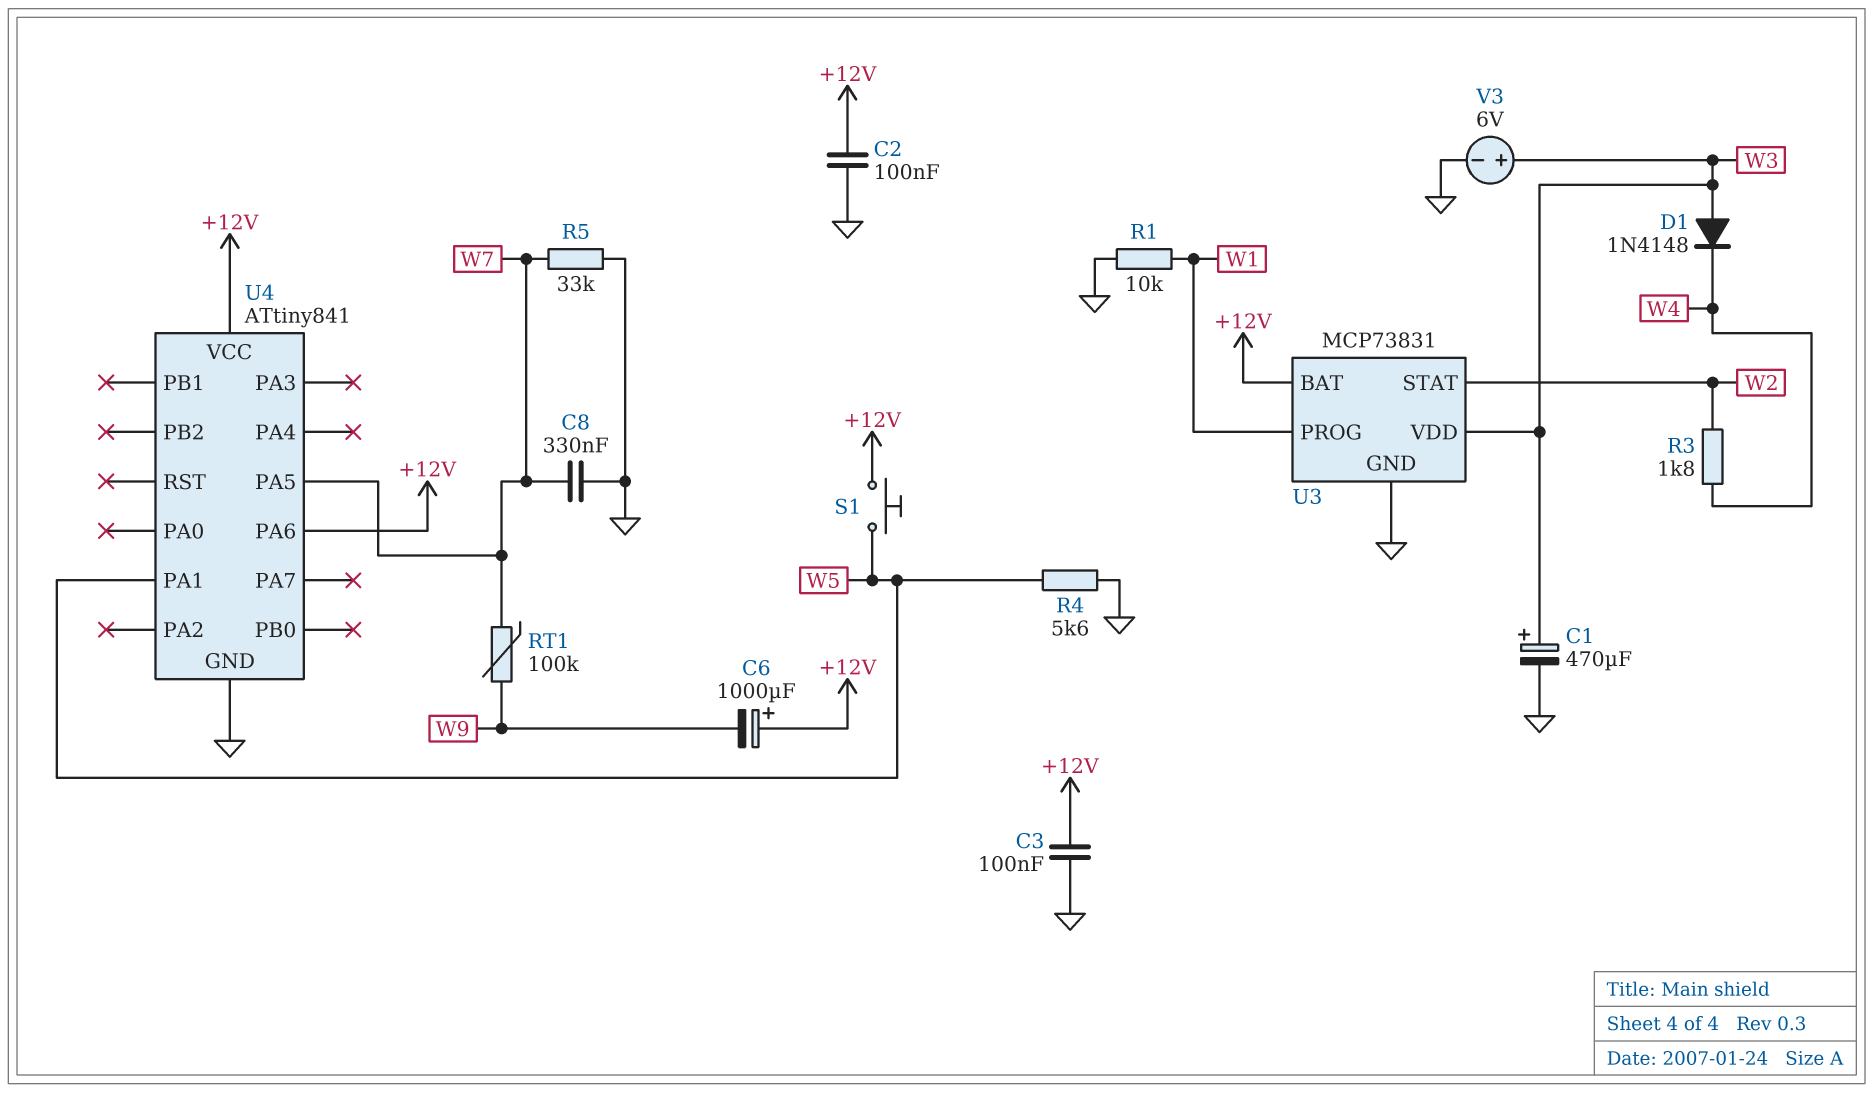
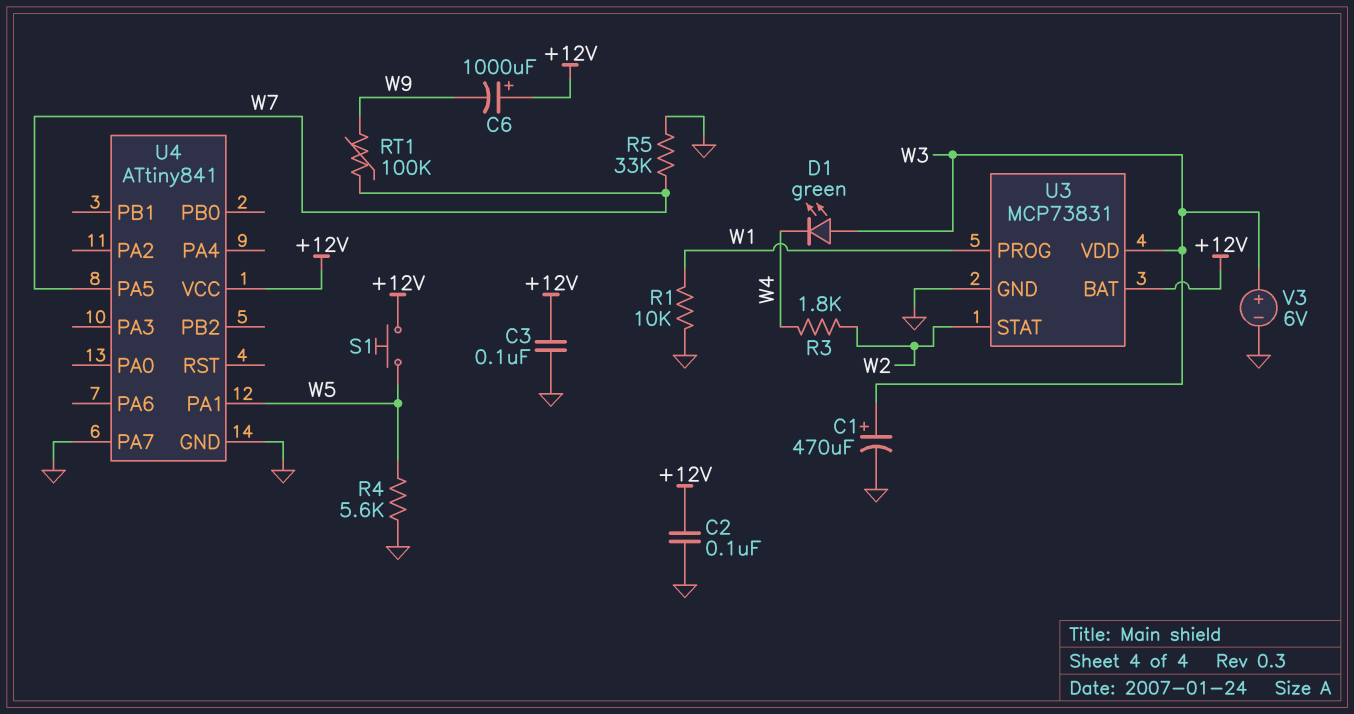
C8: 330nF (GND, W7) -> none
D1: diode 1N4148 (A W3, K W4) -> LED green (A W3, K W4)
U4 pin PA6: +12V -> none
U4 pin PA7: none -> GND

